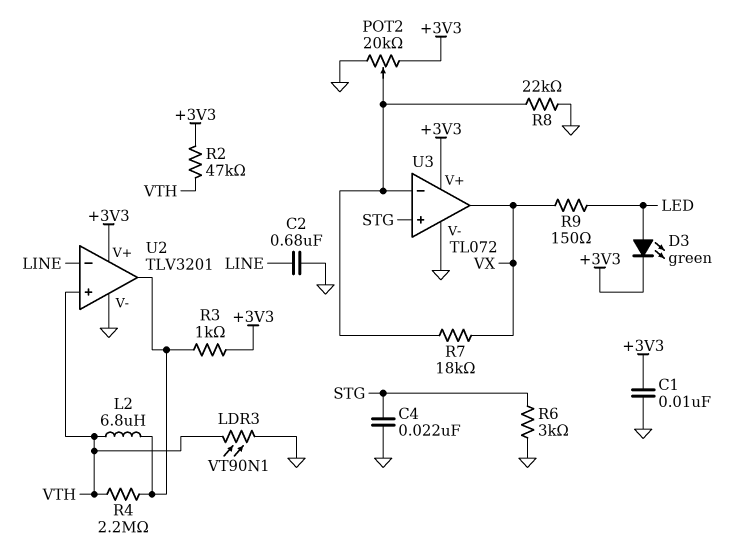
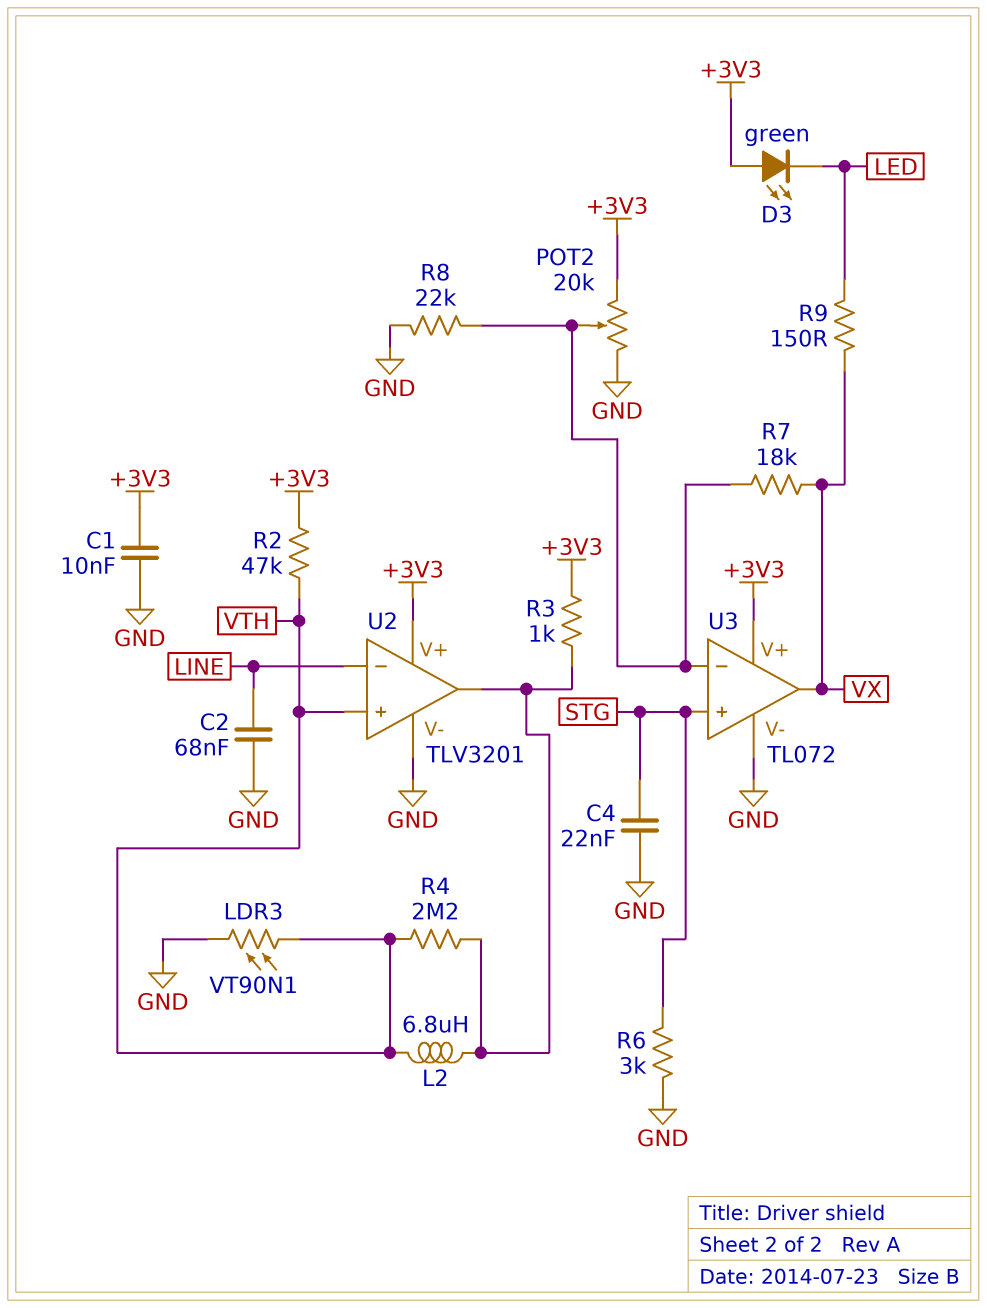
C2: 680nF (GND, LINE) -> 68nF (GND, LINE)
D3: LED green (A LED, K +3V3) -> LED green (A +3V3, K LED)

